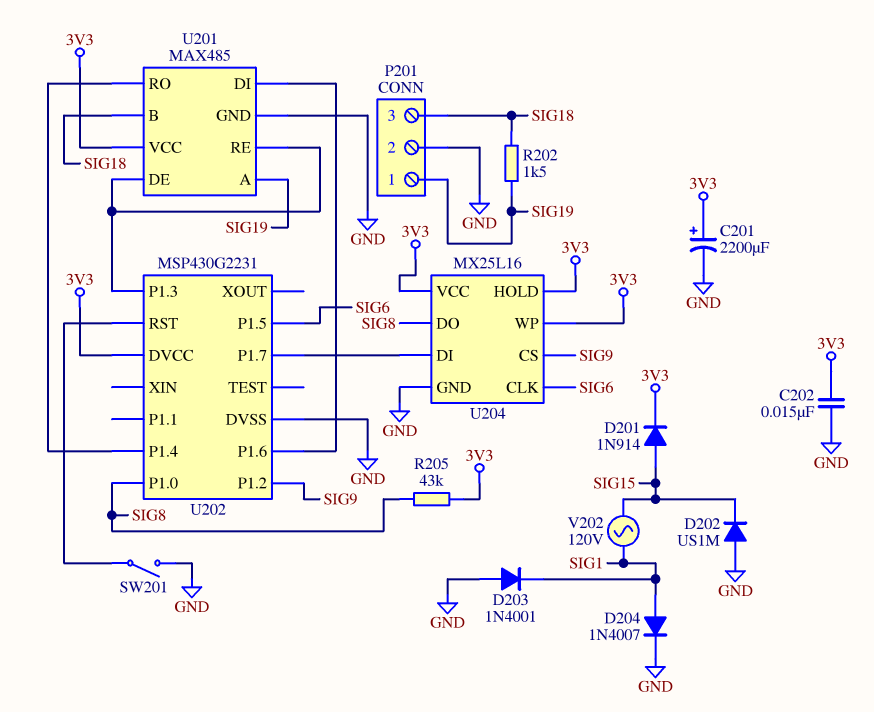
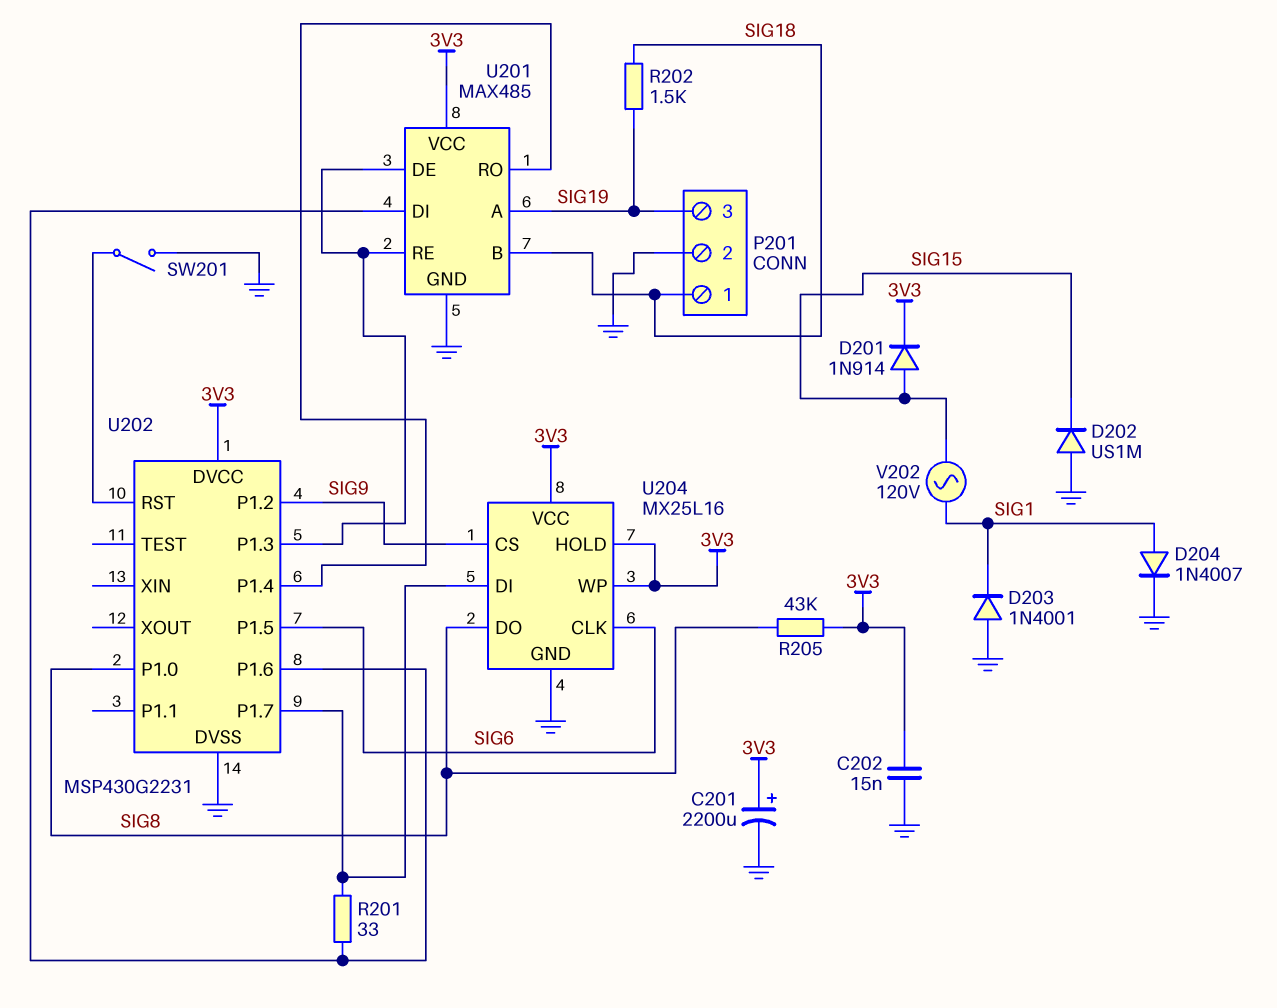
P201 pin 1: SIG19 -> SIG18
P201 pin 3: SIG18 -> SIG19
R201: none -> 33 (U201/DI, U202/P1.7)

